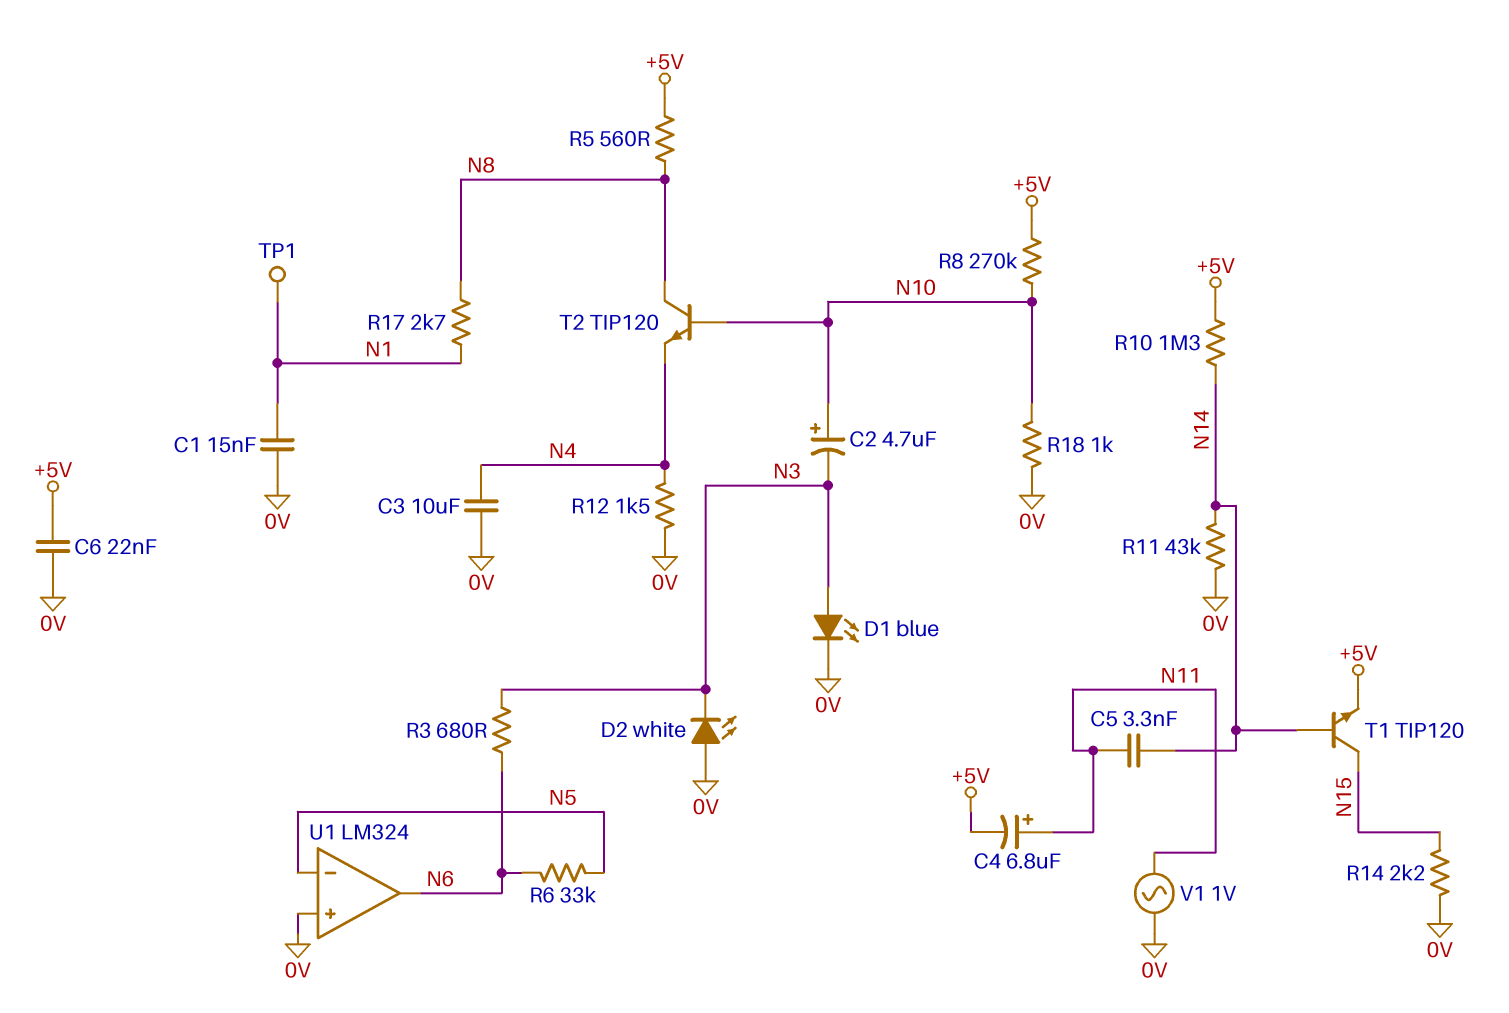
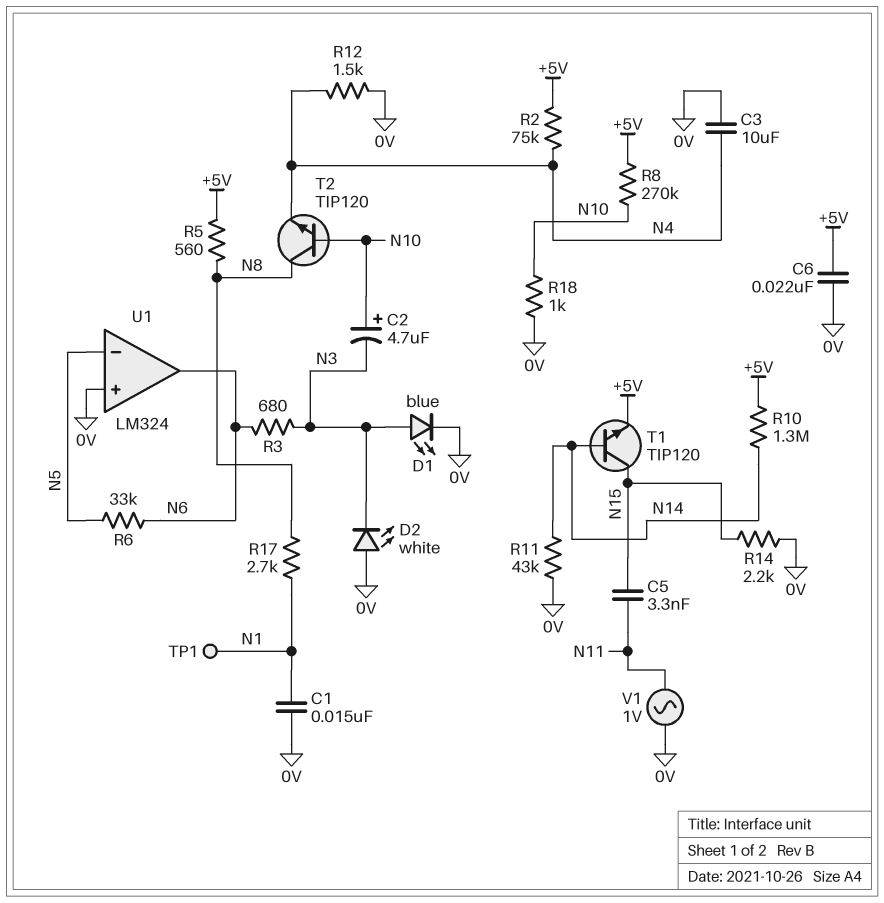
C4: 6.8uF (plus N11, minus +5V) -> none
C5: 3.3nF (N11, N14) -> 3.3nF (N11, N15)
R2: none -> 75k (+5V, N4)

